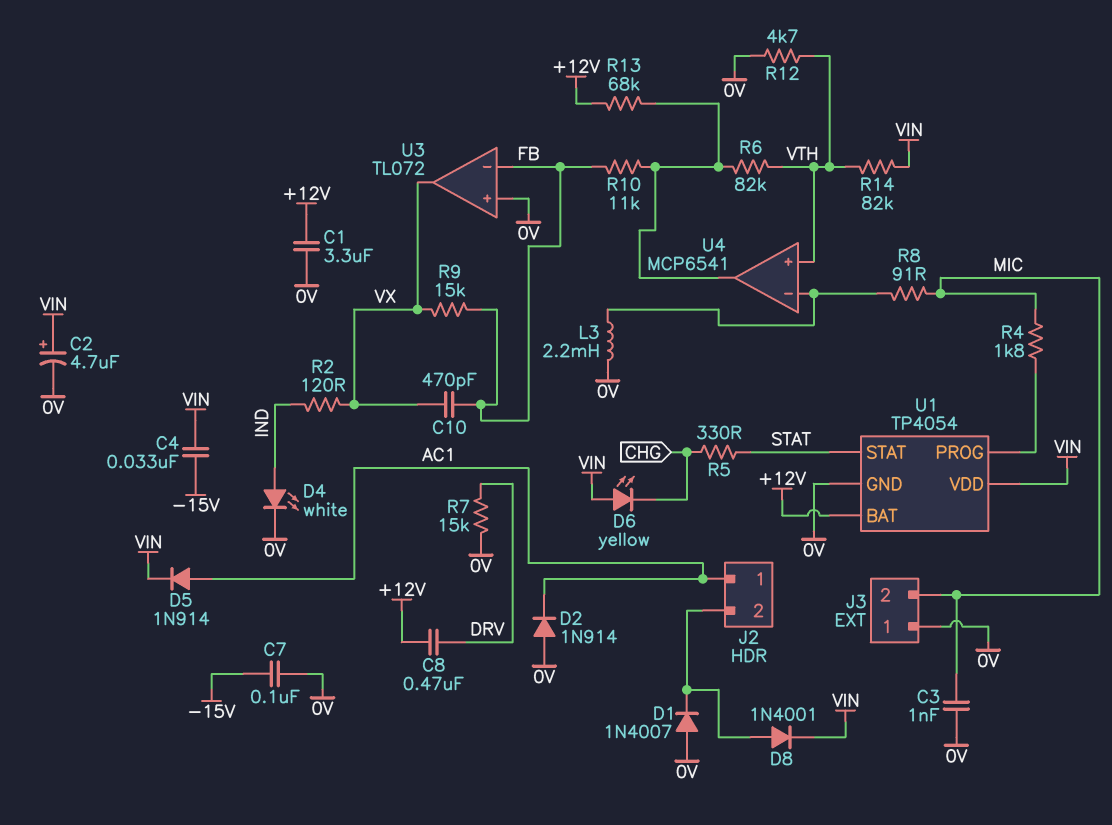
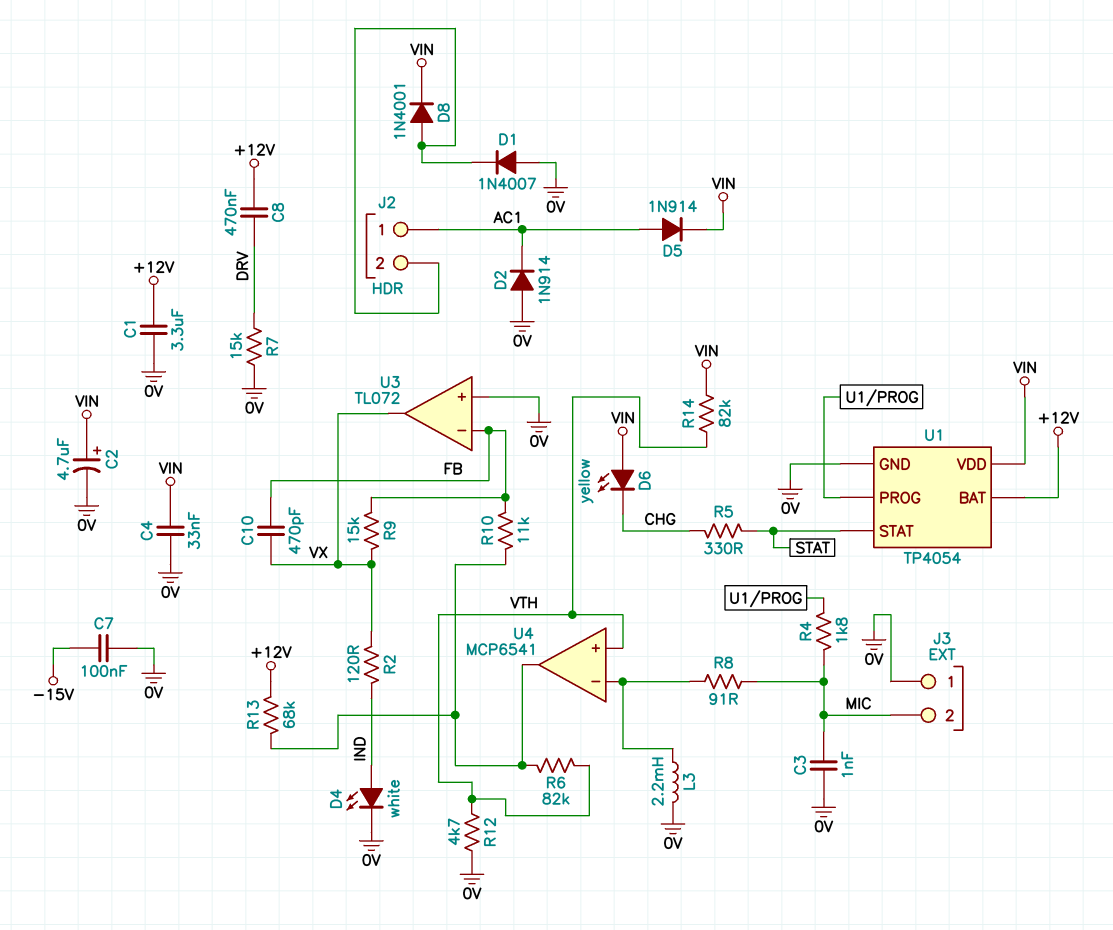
C4: 33nF (-15V, VIN) -> 33nF (0V, VIN)

